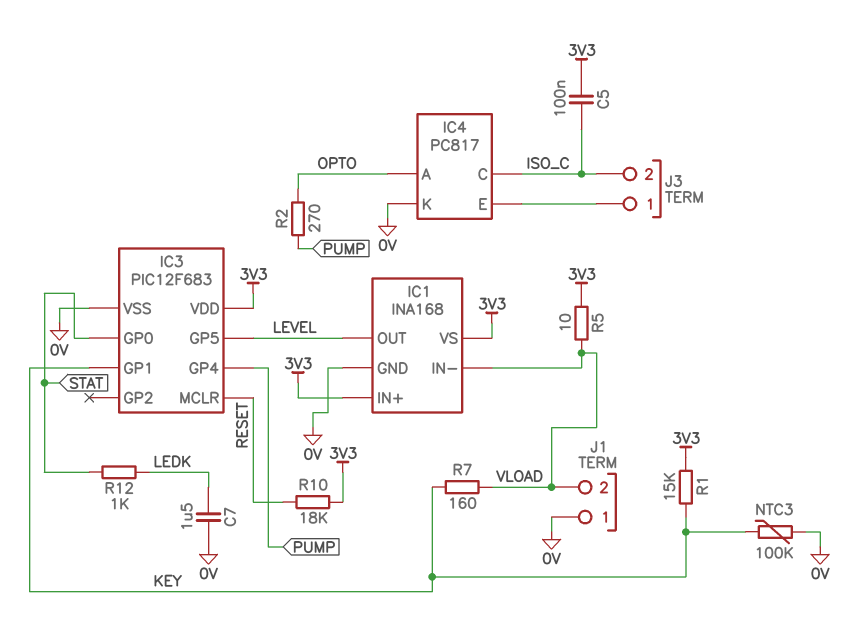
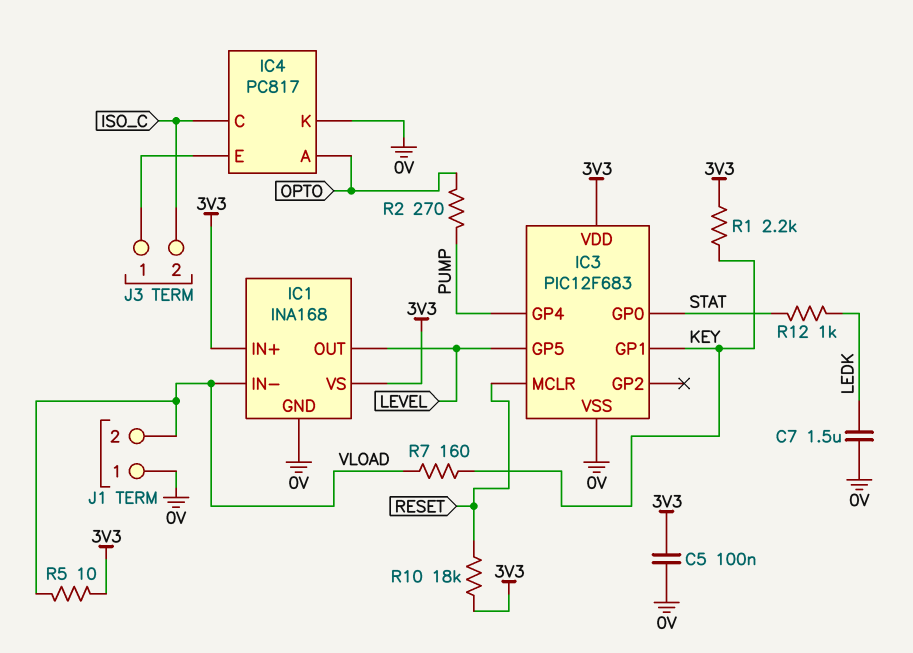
C5: 100nF (3V3, ISO_C) -> 100nF (0V, 3V3)
NTC3: 100k (0V, KEY) -> none
R1: 15k (3V3, KEY) -> 2.2k (3V3, KEY)

